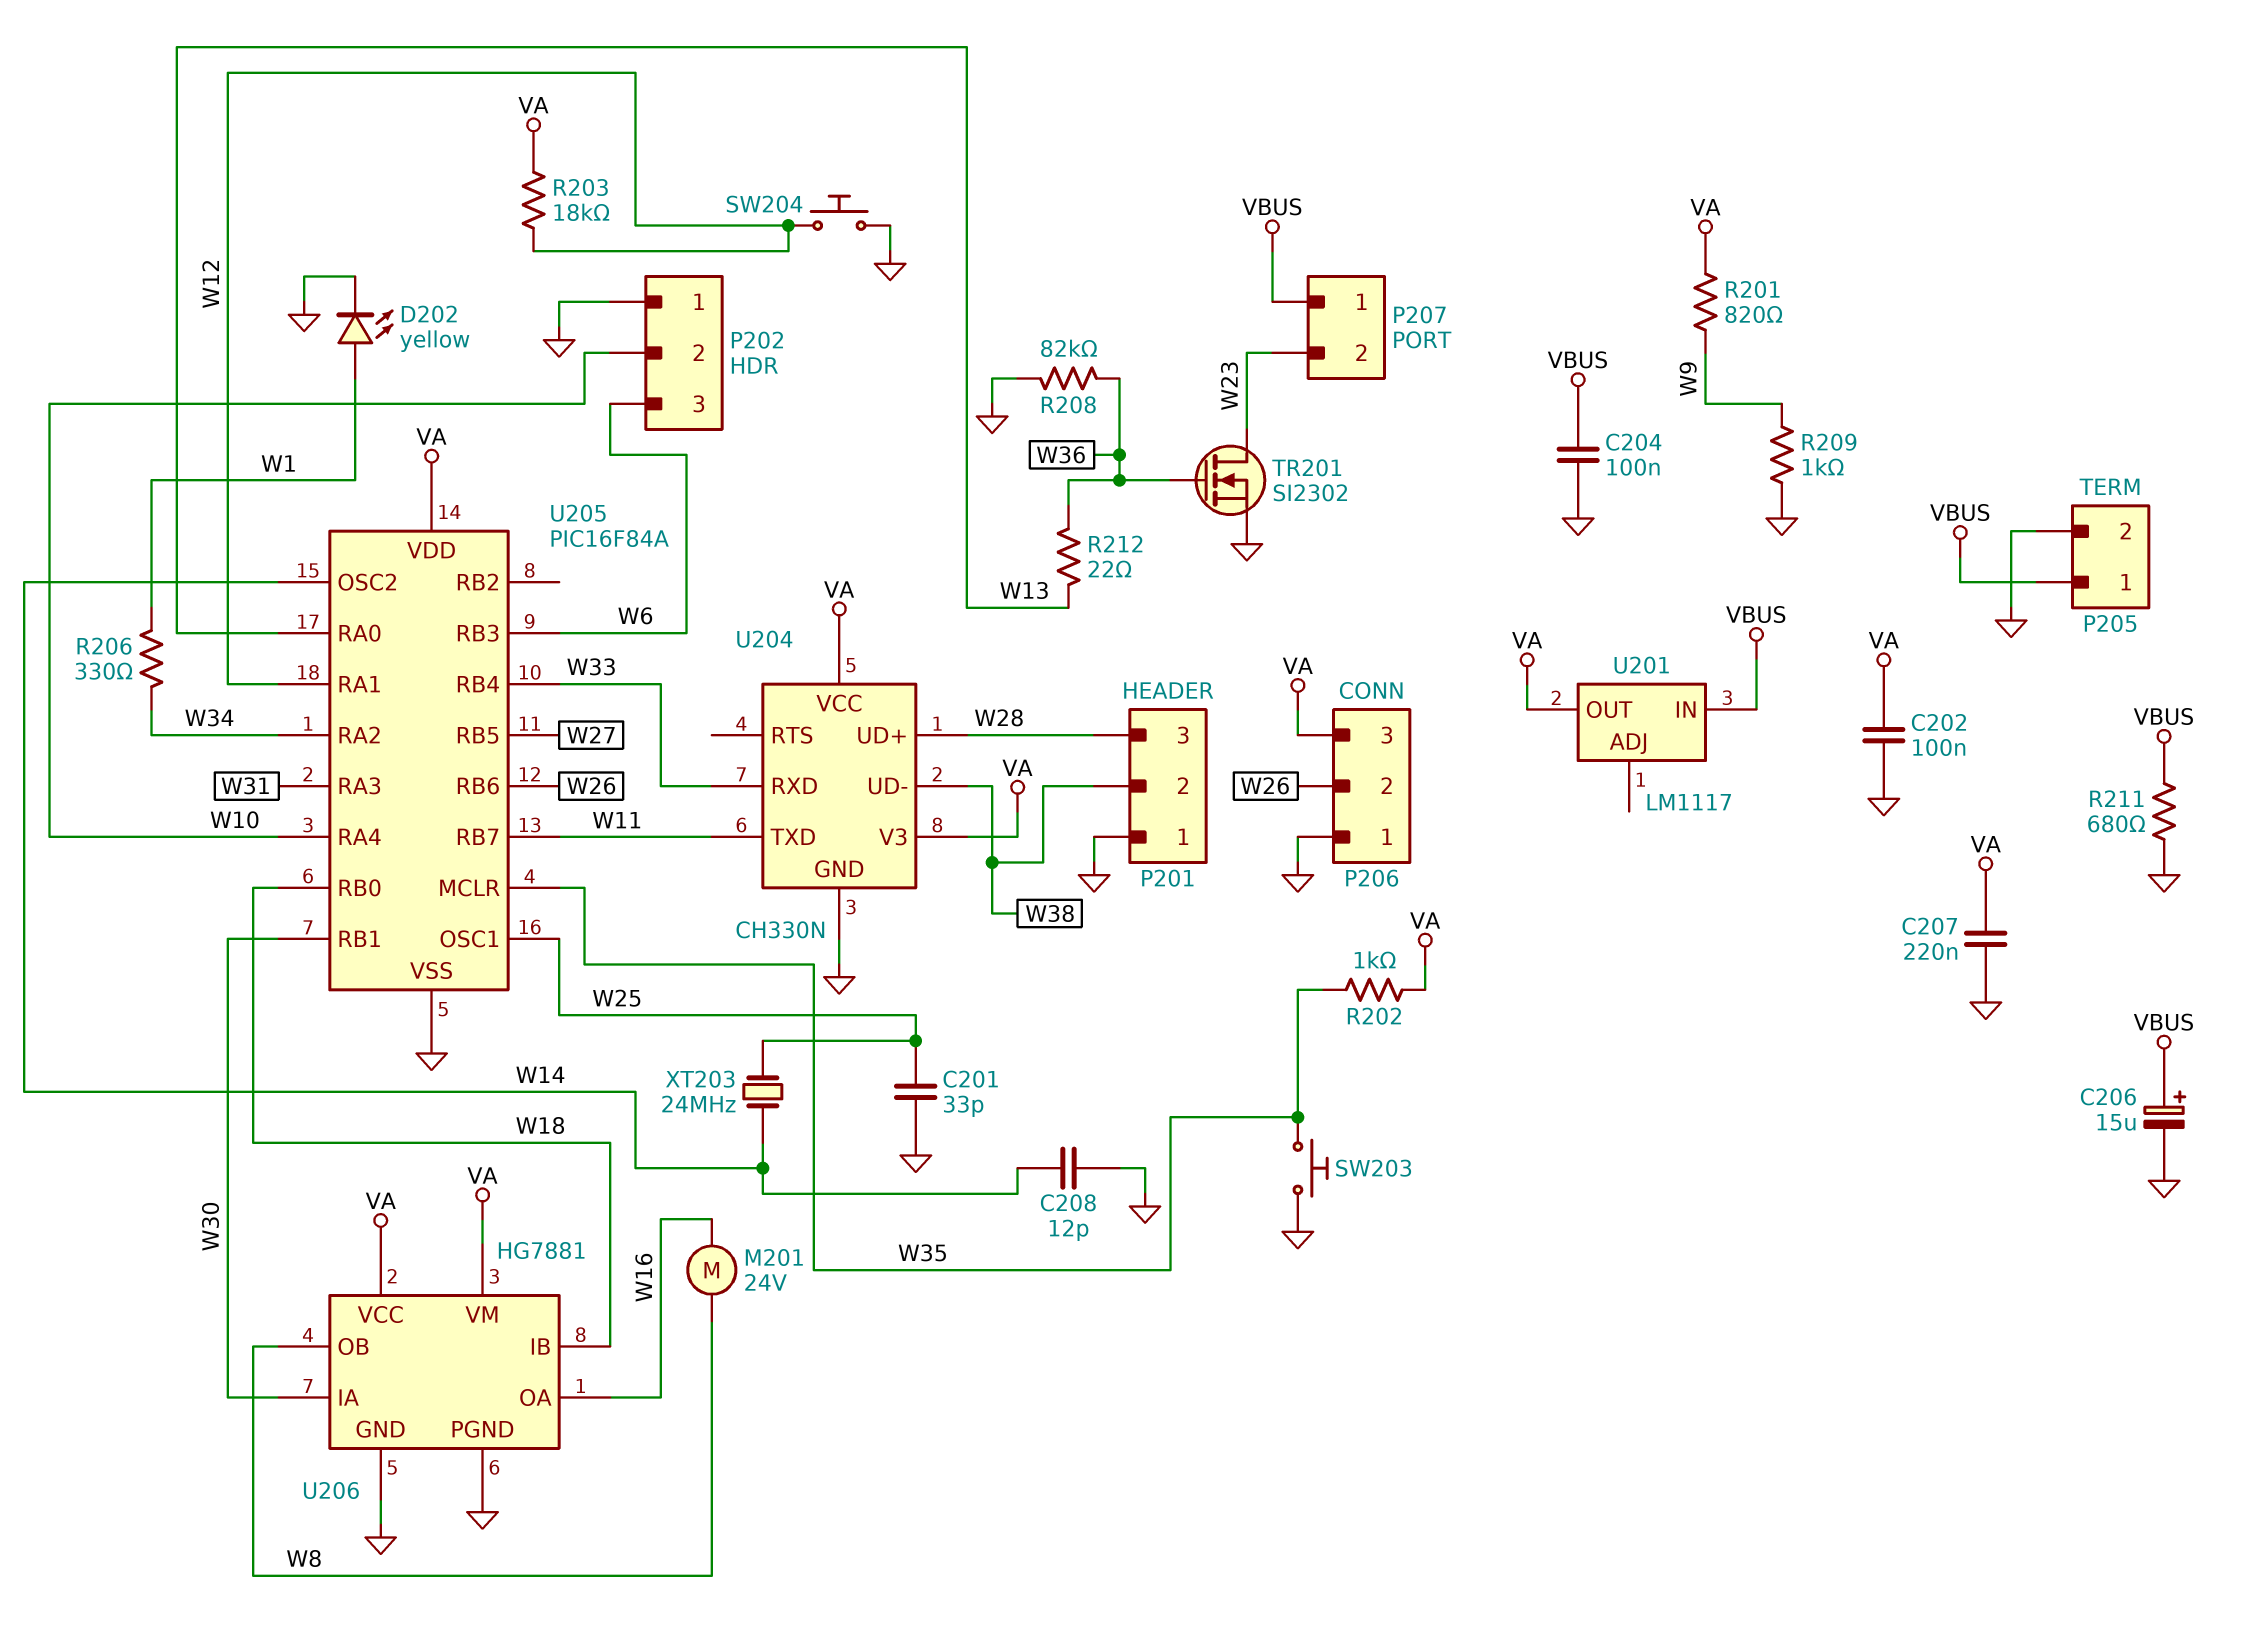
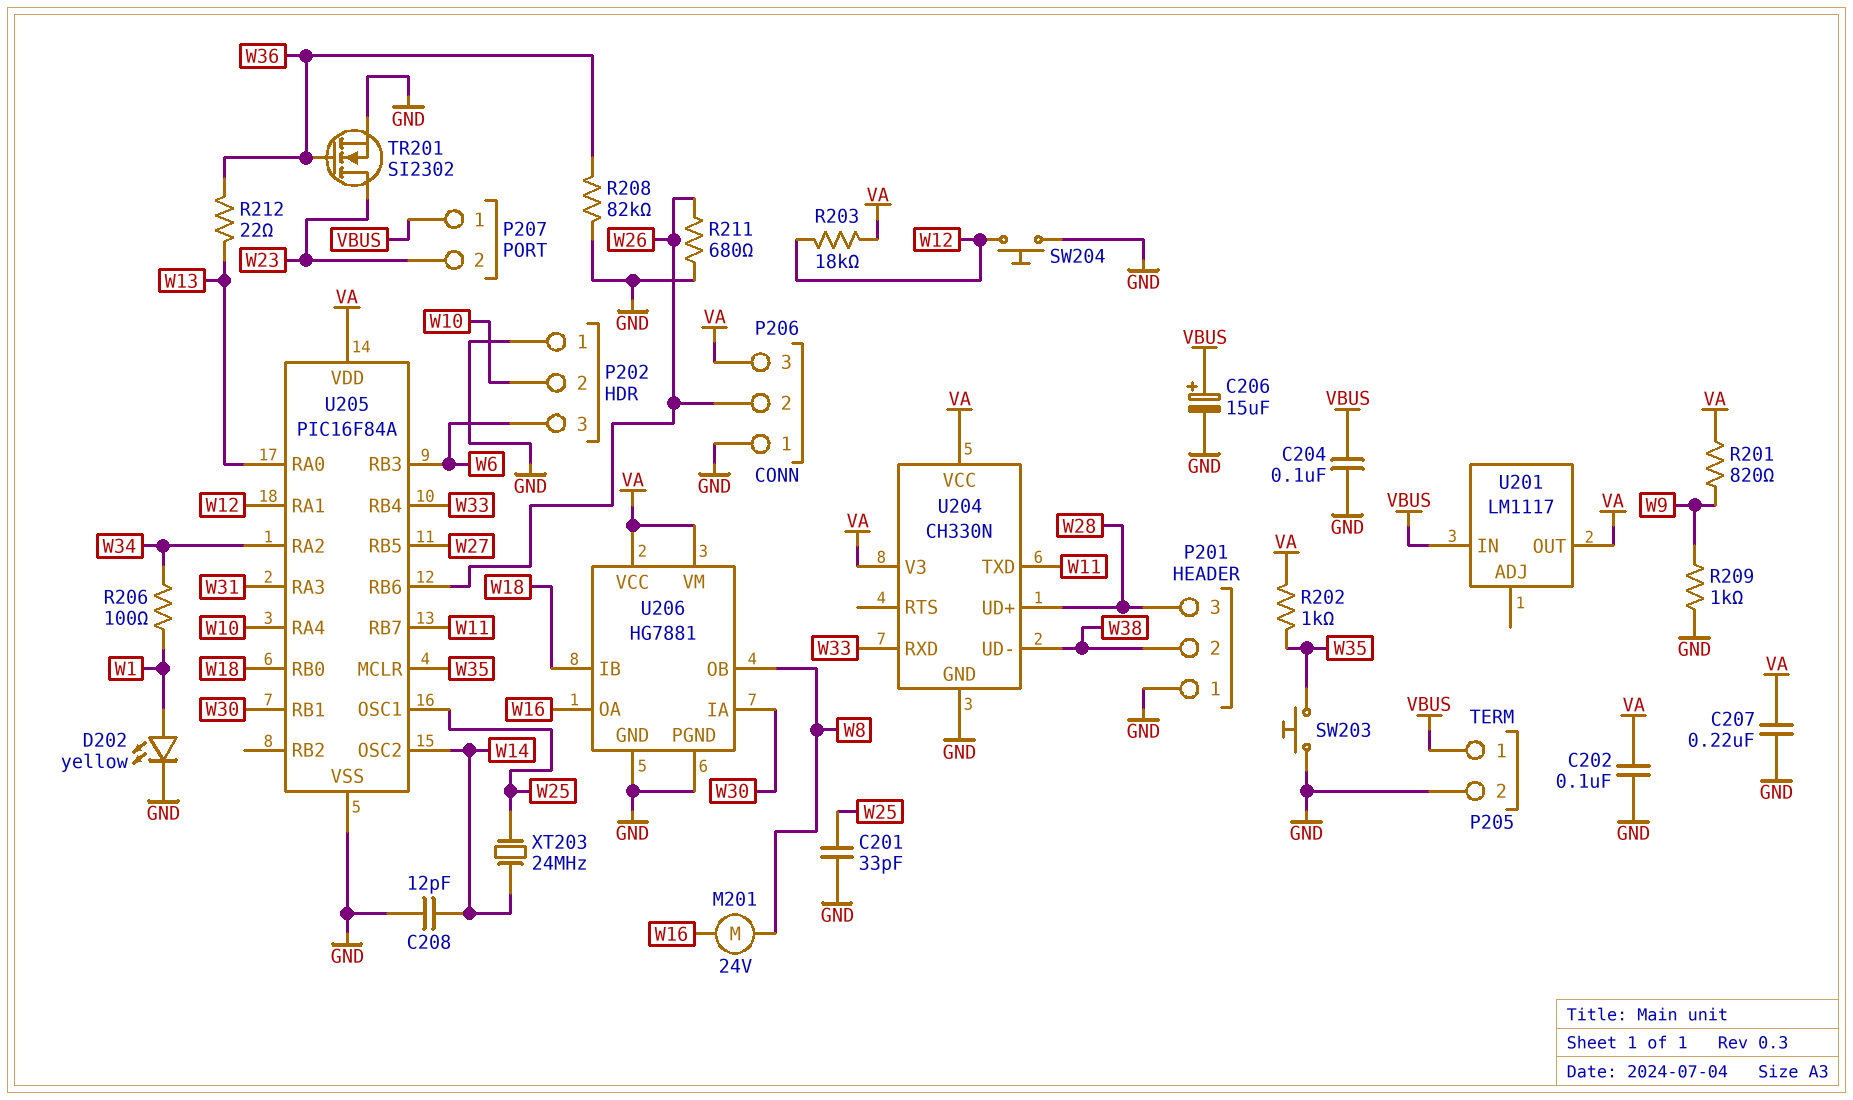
R206: 330 (W1, W34) -> 100 (W1, W34)
R211: 680 (GND, VBUS) -> 680 (GND, W26)

